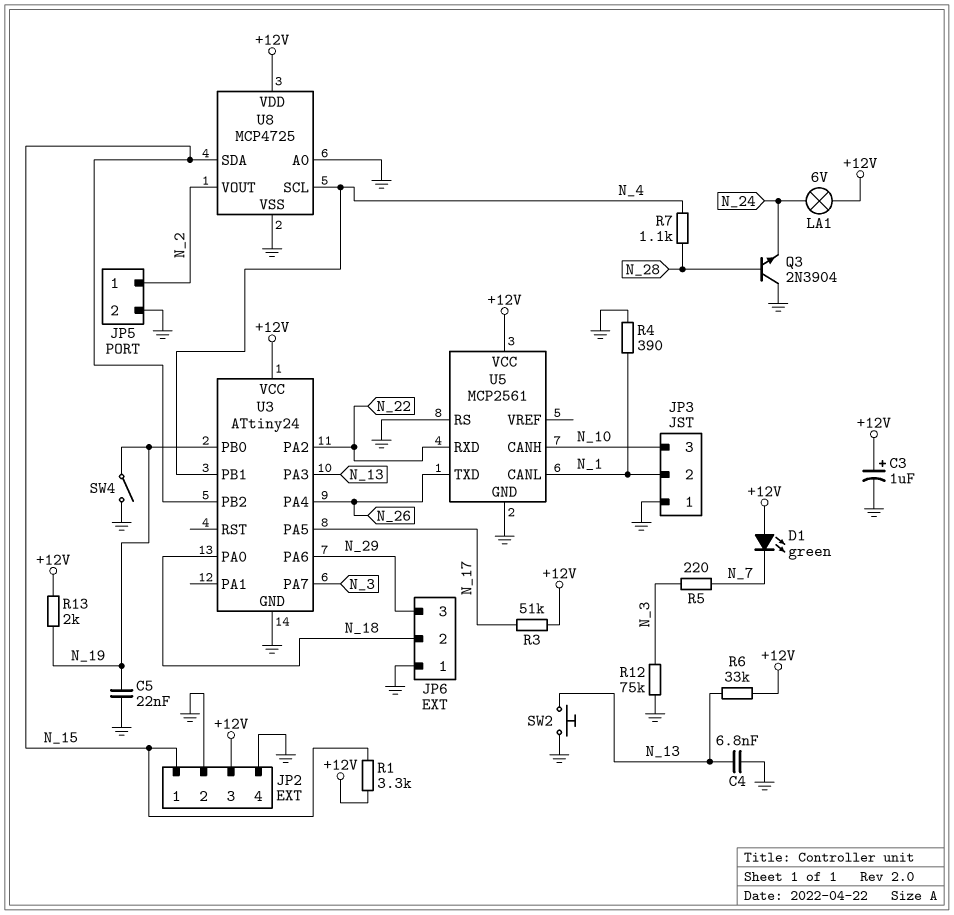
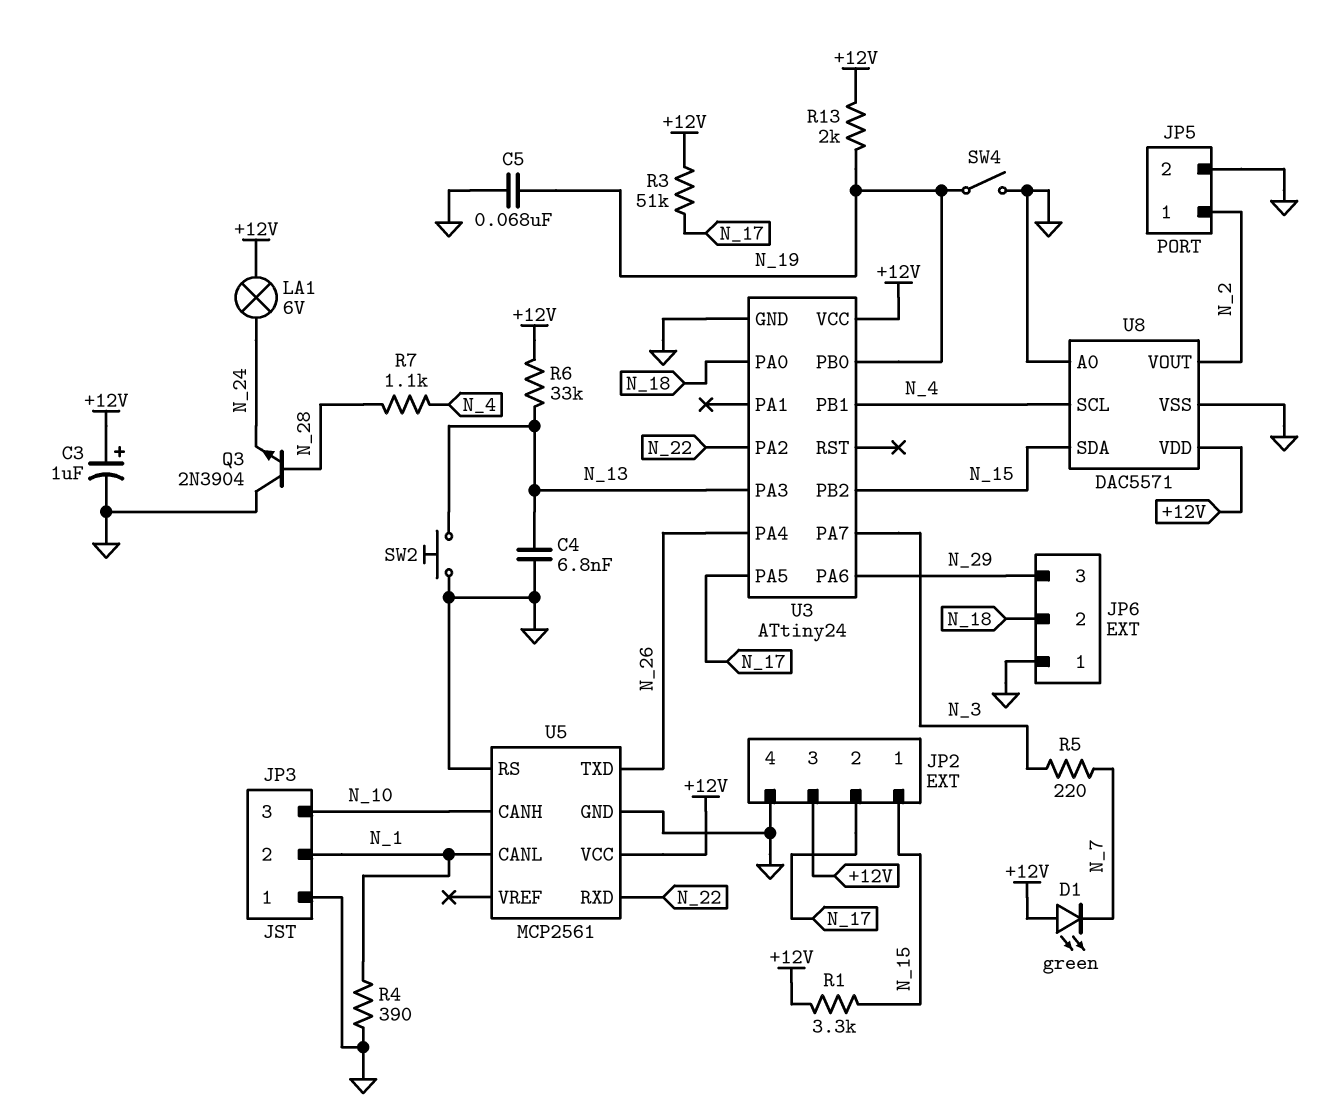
C5: 22nF (GND, N_19) -> 68nF (GND, N_19)
JP2 pin 2: GND -> N_17
R12: 75k (GND, N_3) -> none
U8: MCP4725 -> DAC5571

